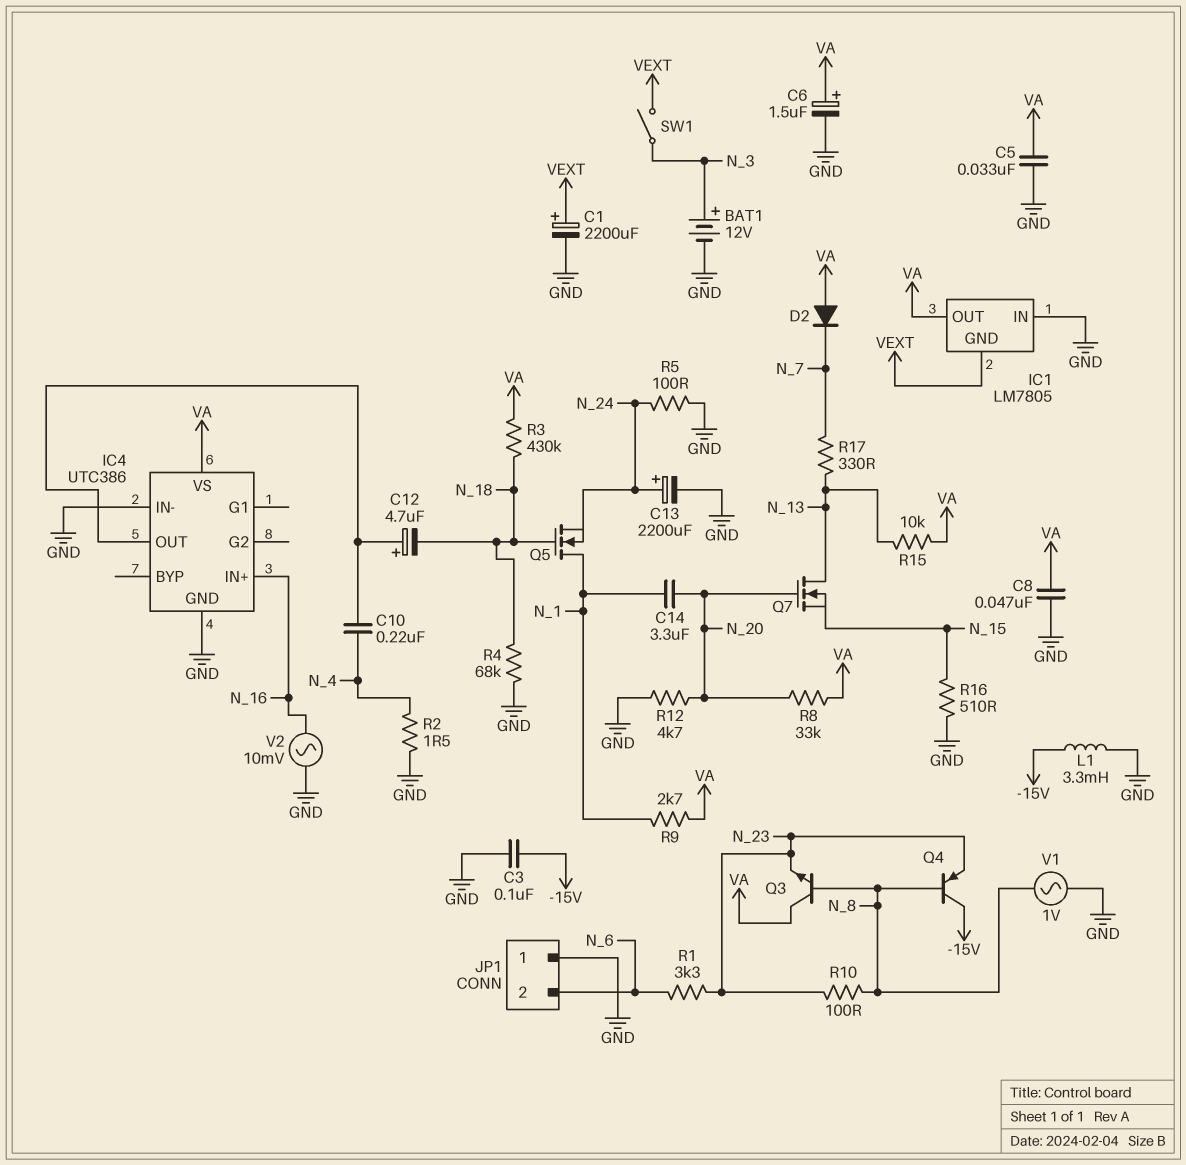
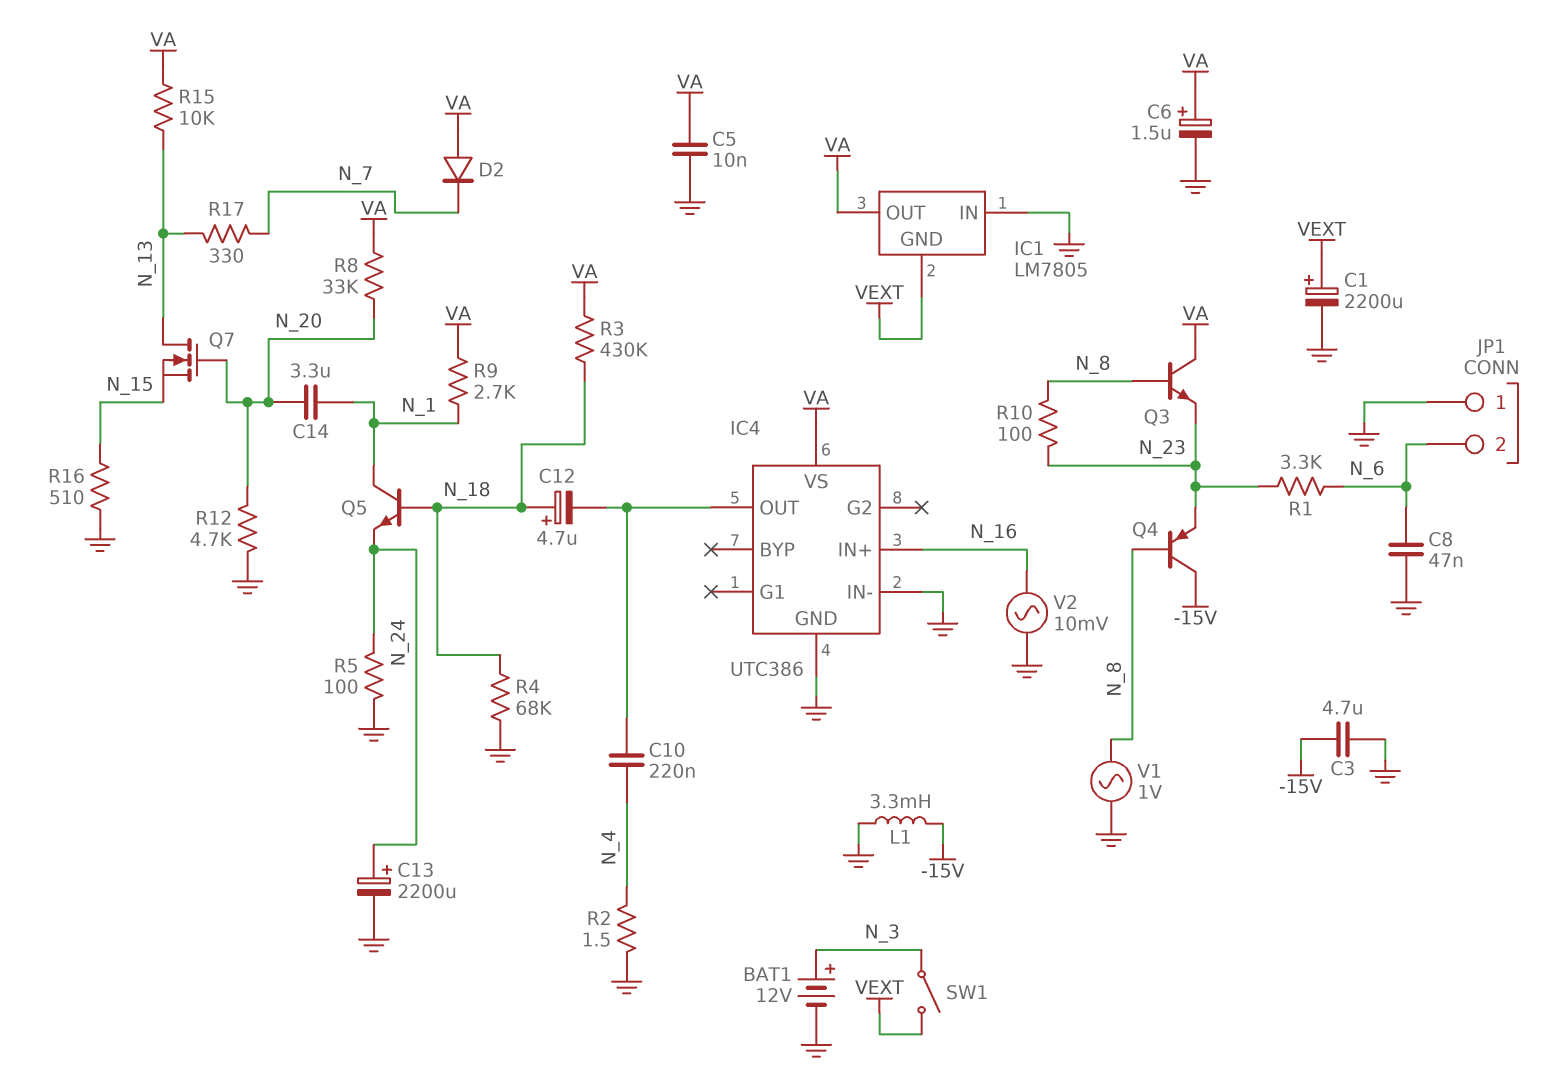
C3: 100nF (-15V, GND) -> 4.7uF (-15V, GND)
C5: 33nF (GND, VA) -> 10nF (GND, VA)
C8: 47nF (GND, VA) -> 47nF (GND, N_6)
C12: 4.7uF (plus IC4/OUT, minus N_18) -> 4.7uF (plus N_18, minus IC4/OUT)
Q5: NMOS (G N_18, D N_1, S N_24) -> NPN (B N_18, C N_1, E N_24)

